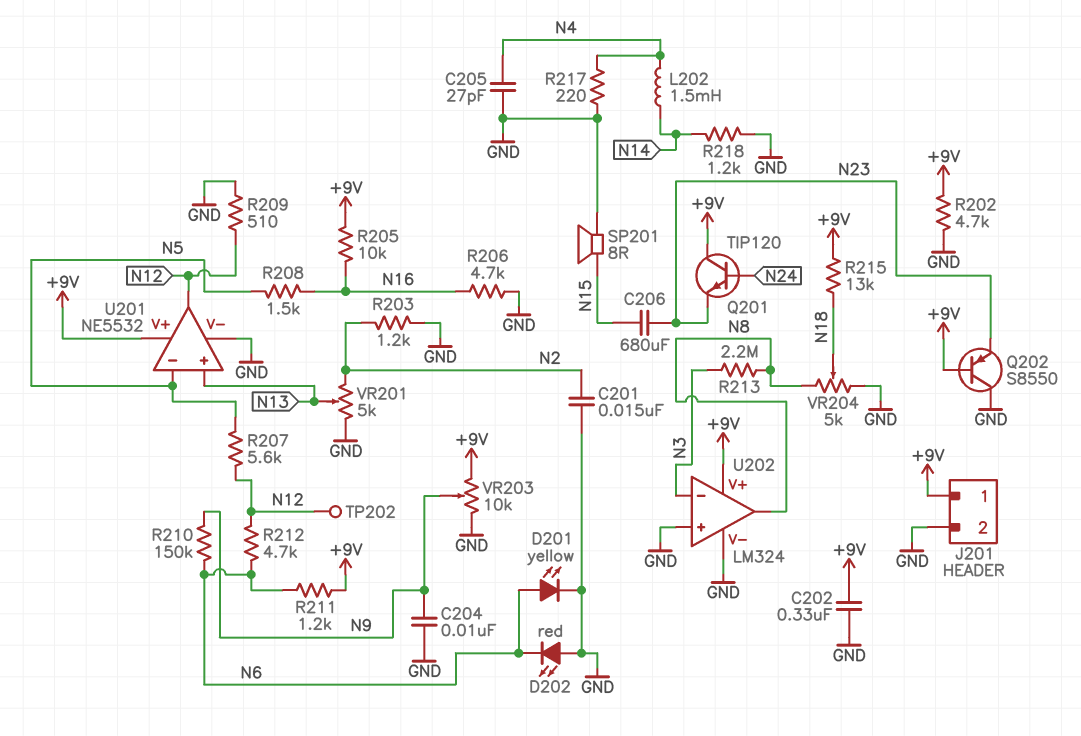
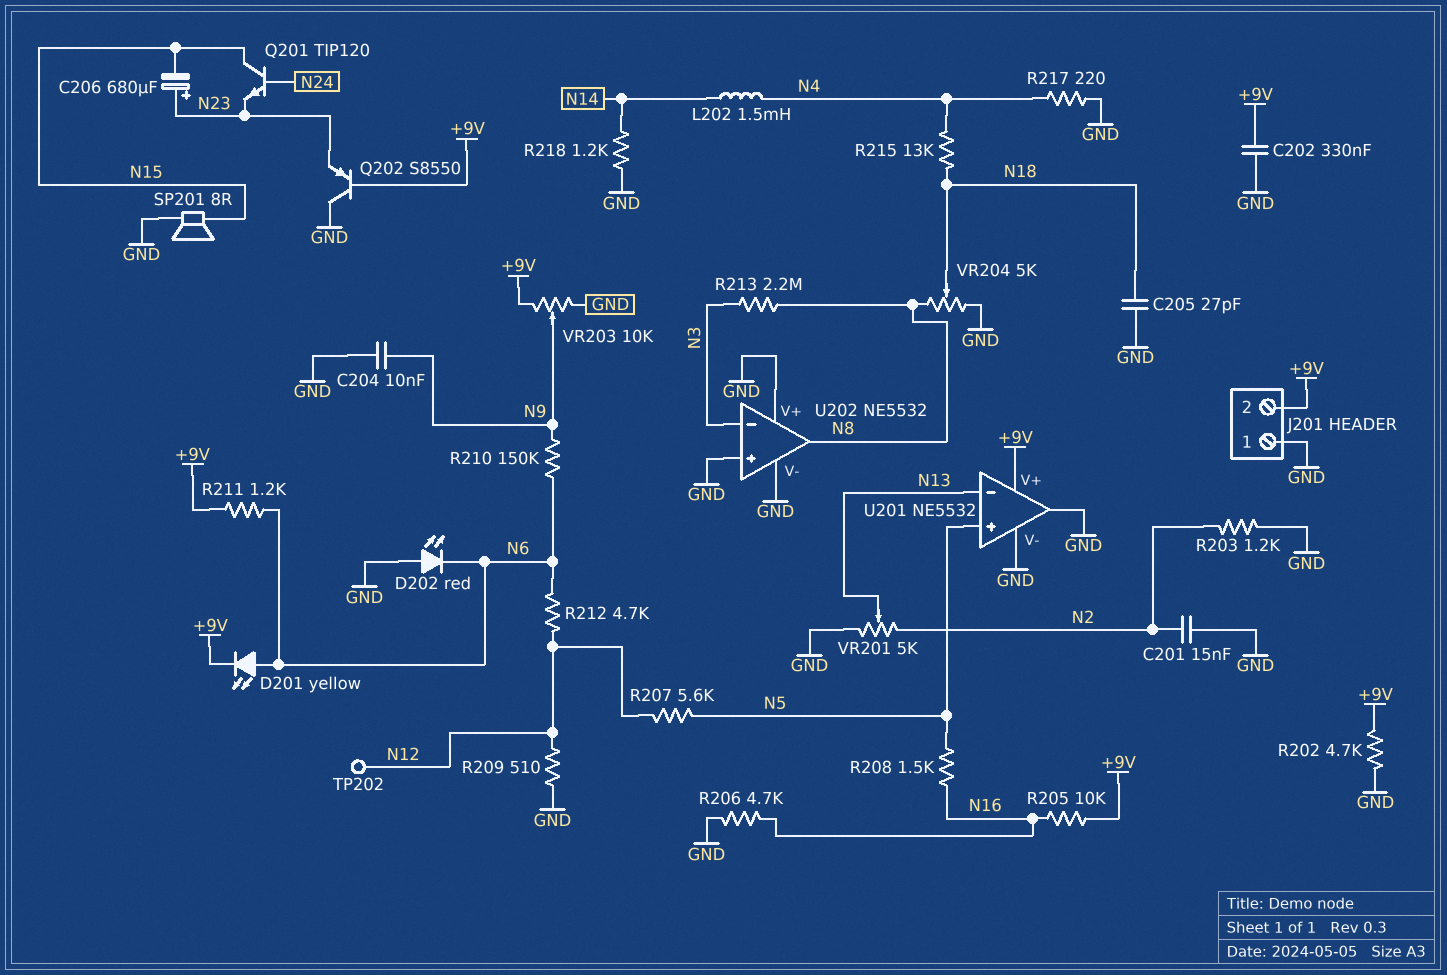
C205: 27pF (GND, N4) -> 27pF (GND, N18)
C206: 680uF (N15, N23) -> 680uF (plus N23, minus N15)
D201: LED yellow (A N6, K GND) -> LED yellow (A N6, K +9V)
J201 pin 1: +9V -> GND
J201 pin 2: GND -> +9V
Q201: NPN TIP120 (B N24, C +9V, E N23) -> NPN TIP120 (B N24, C N15, E N23)
R215: 13k (+9V, N18) -> 13k (N4, N18)
U201 pin in+: N13 -> N5
U201 pin in-: N5 -> N13
U201 pin out: N12 -> GND
U202: LM324 -> NE5532
U202 pin V+: +9V -> GND

